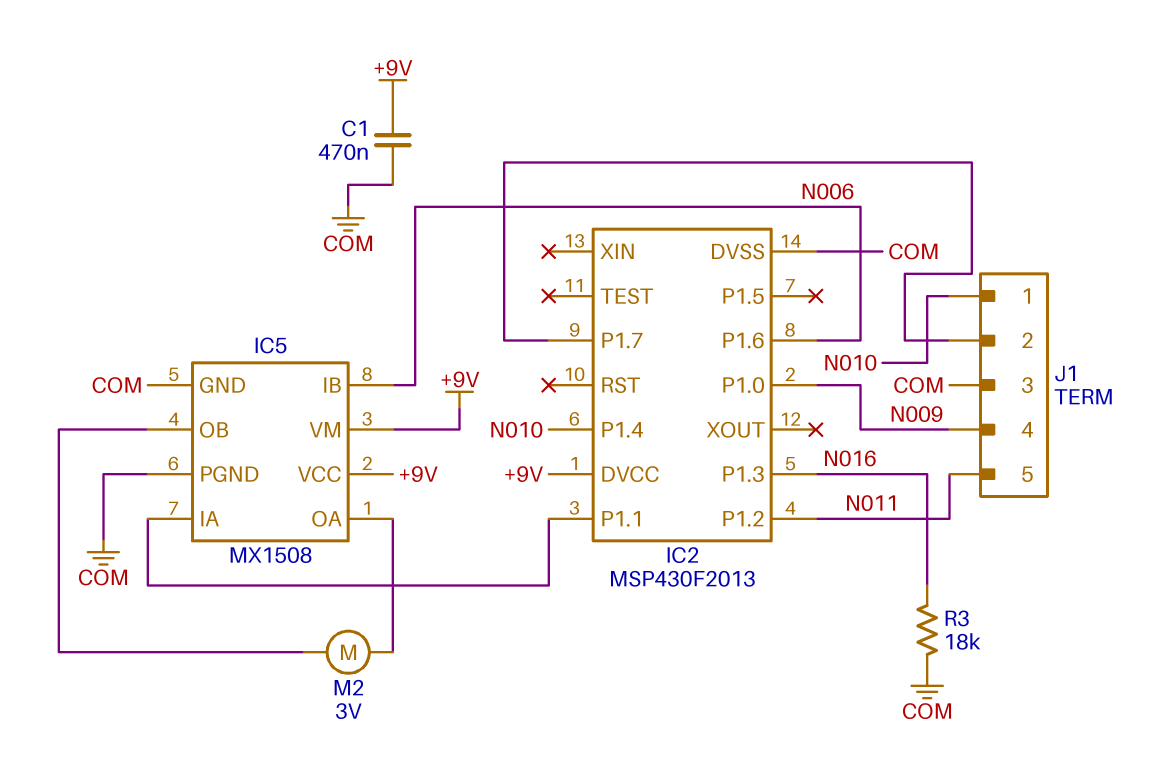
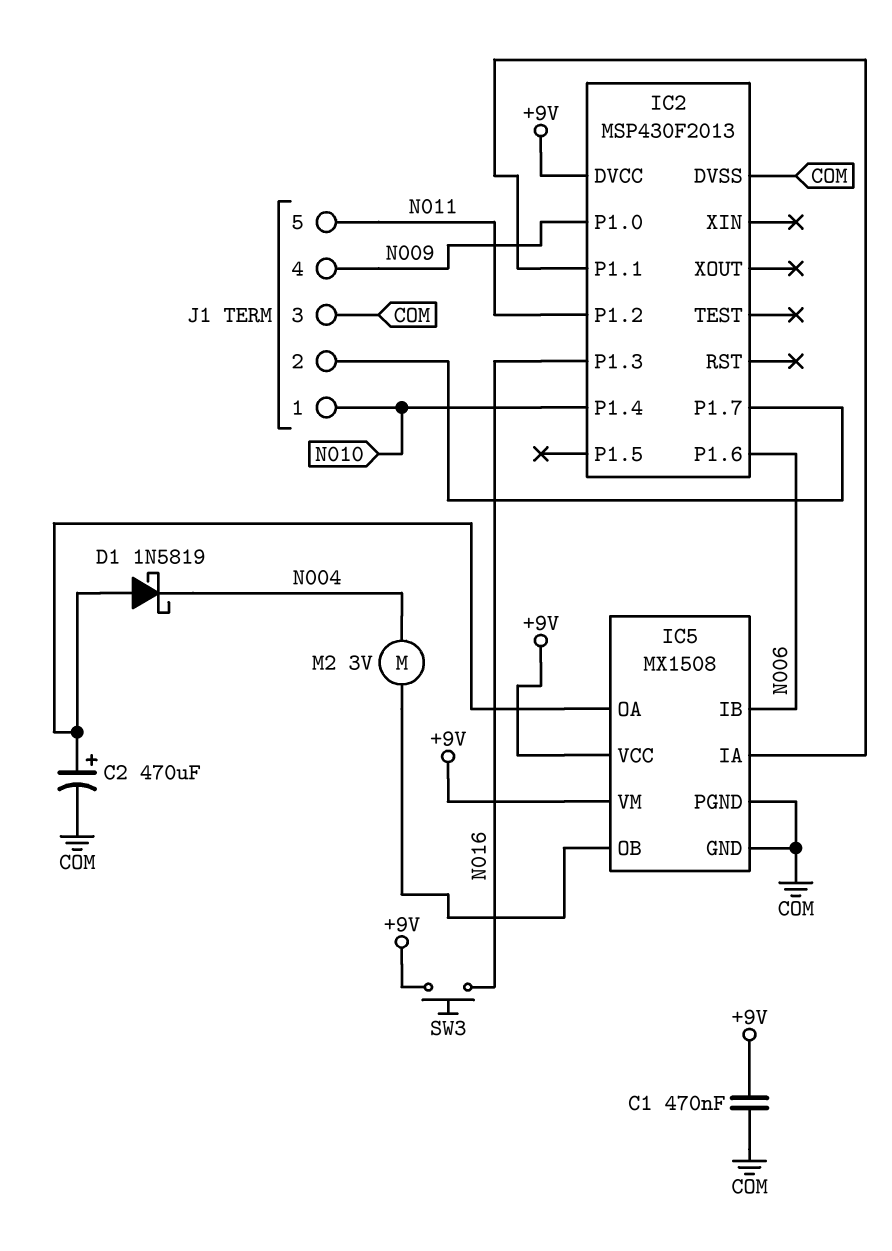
C2: none -> 470uF (plus IC5/OA, minus COM)
D1: none -> schottky 1N5819 (A IC5/OA, K N004)
M2: motor 3V (IC5/OA, IC5/OB) -> motor 3V (IC5/OB, N004)
R3: 18k (COM, N016) -> none
SW3: none -> button (+9V, N016)

